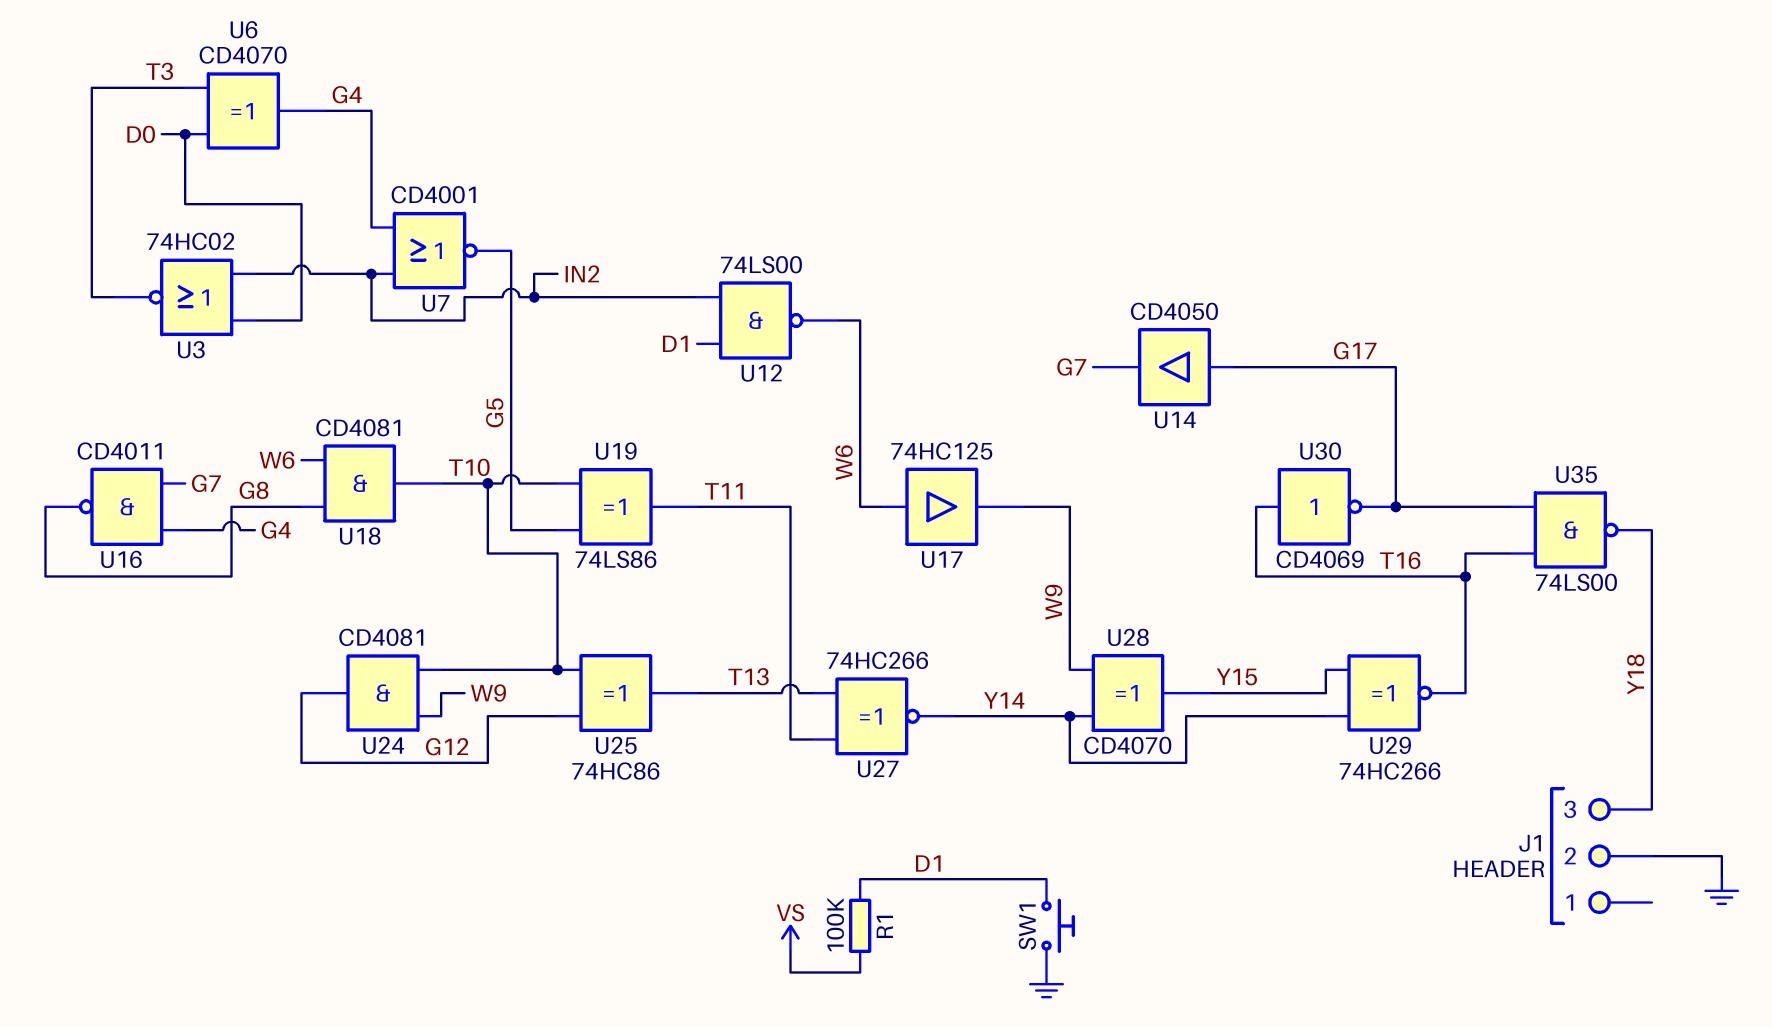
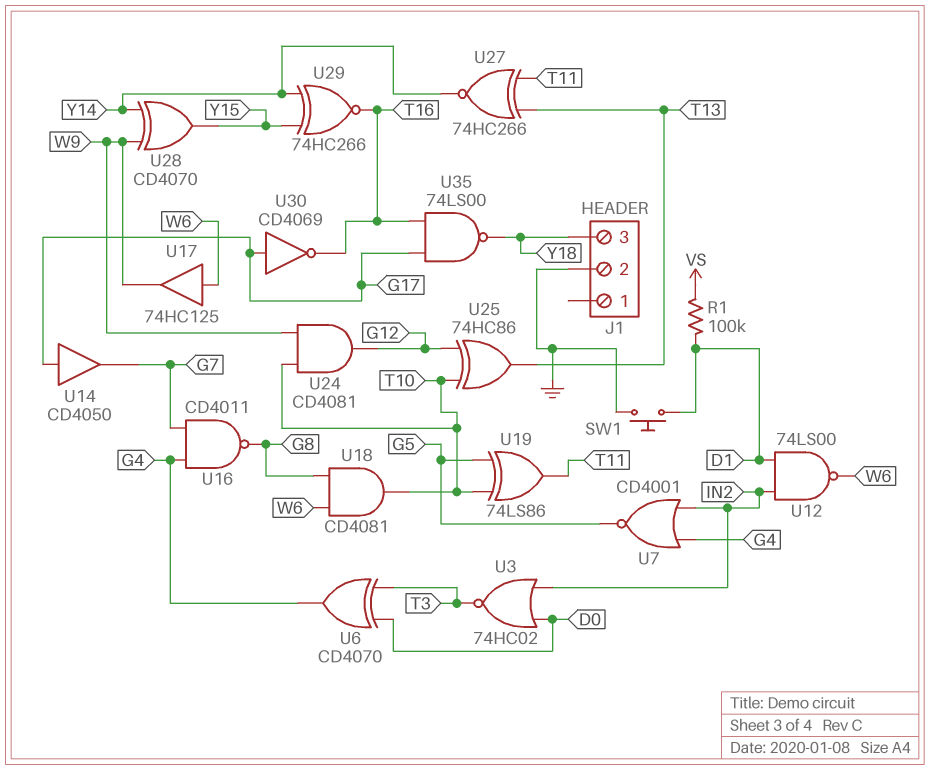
U30: NOT CD4069 (in T16, out G17) -> NOT CD4069 (in G17, out T16)

